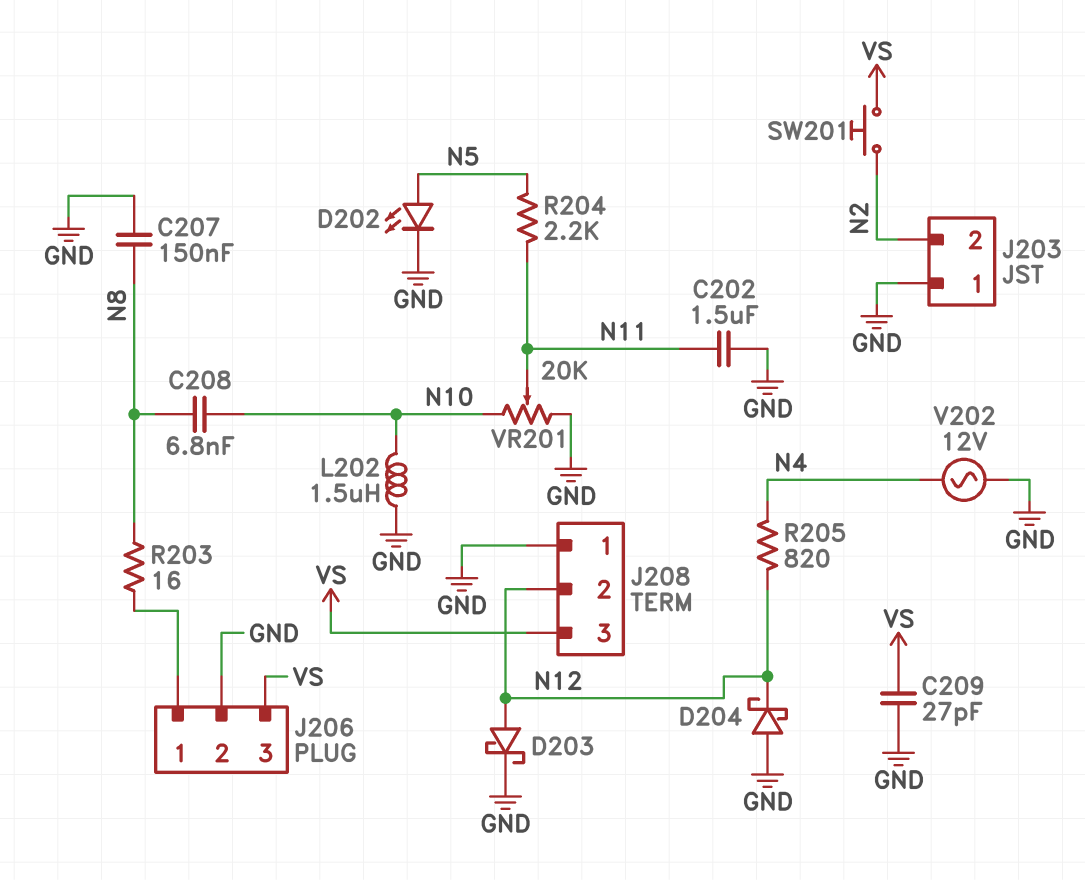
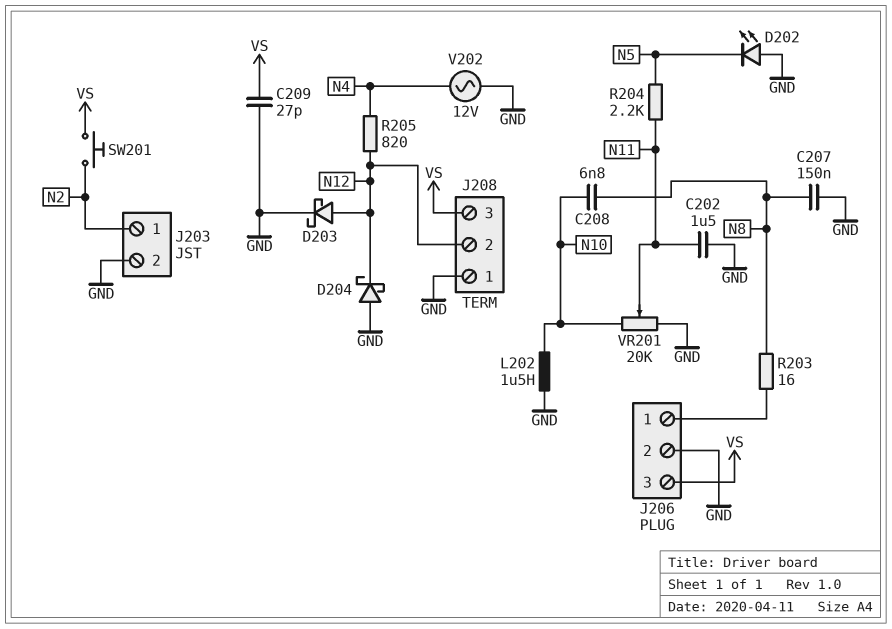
D202: LED (A N5, K GND) -> LED (A GND, K N5)
J203 pin 1: GND -> N2
J203 pin 2: N2 -> GND

